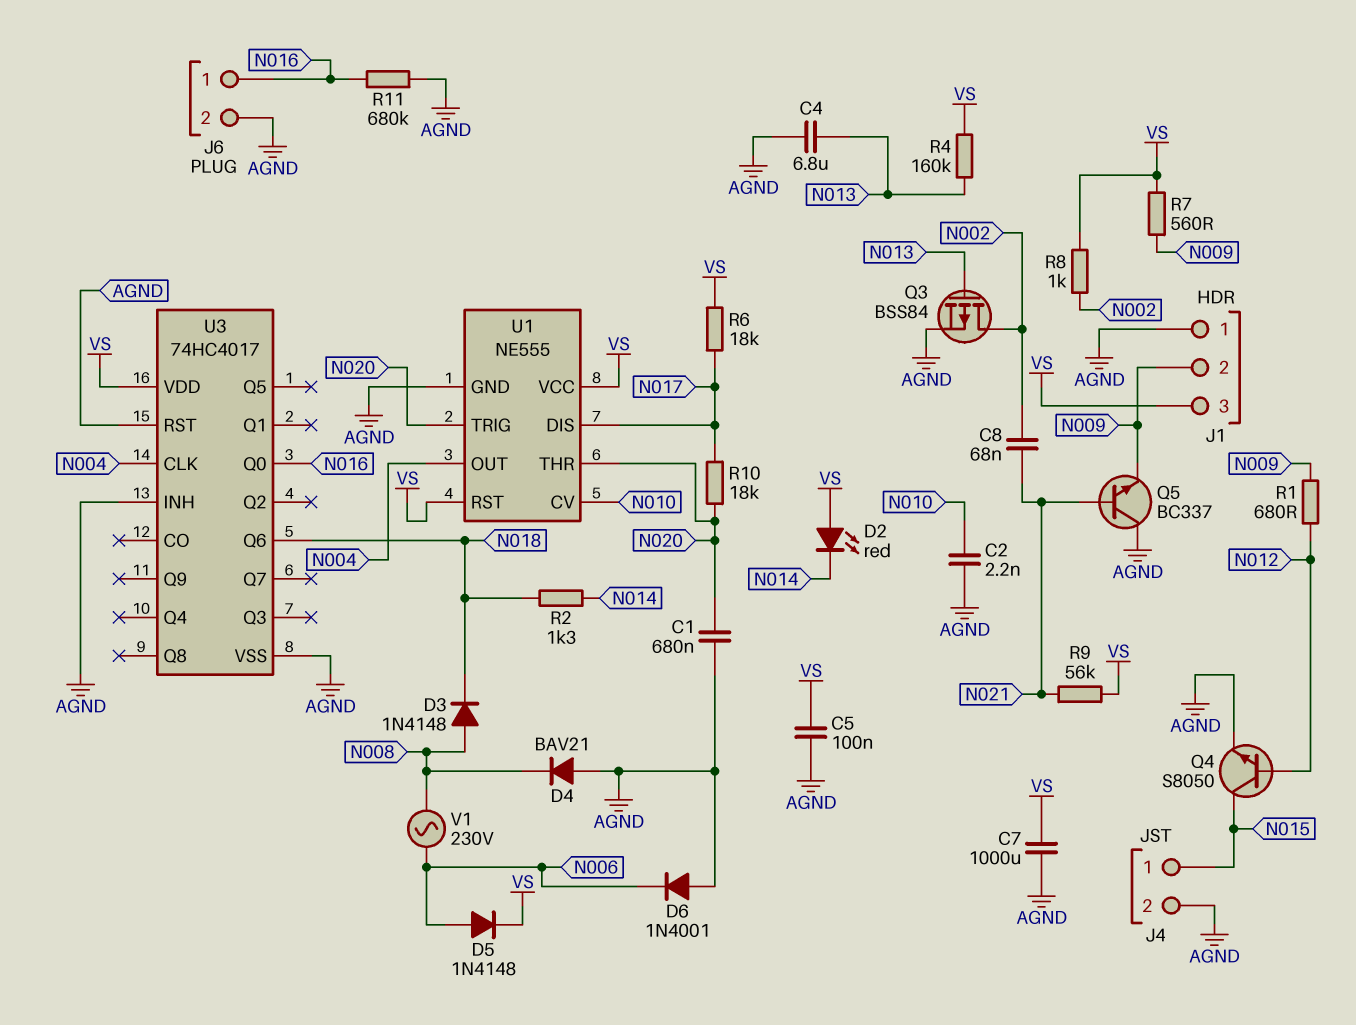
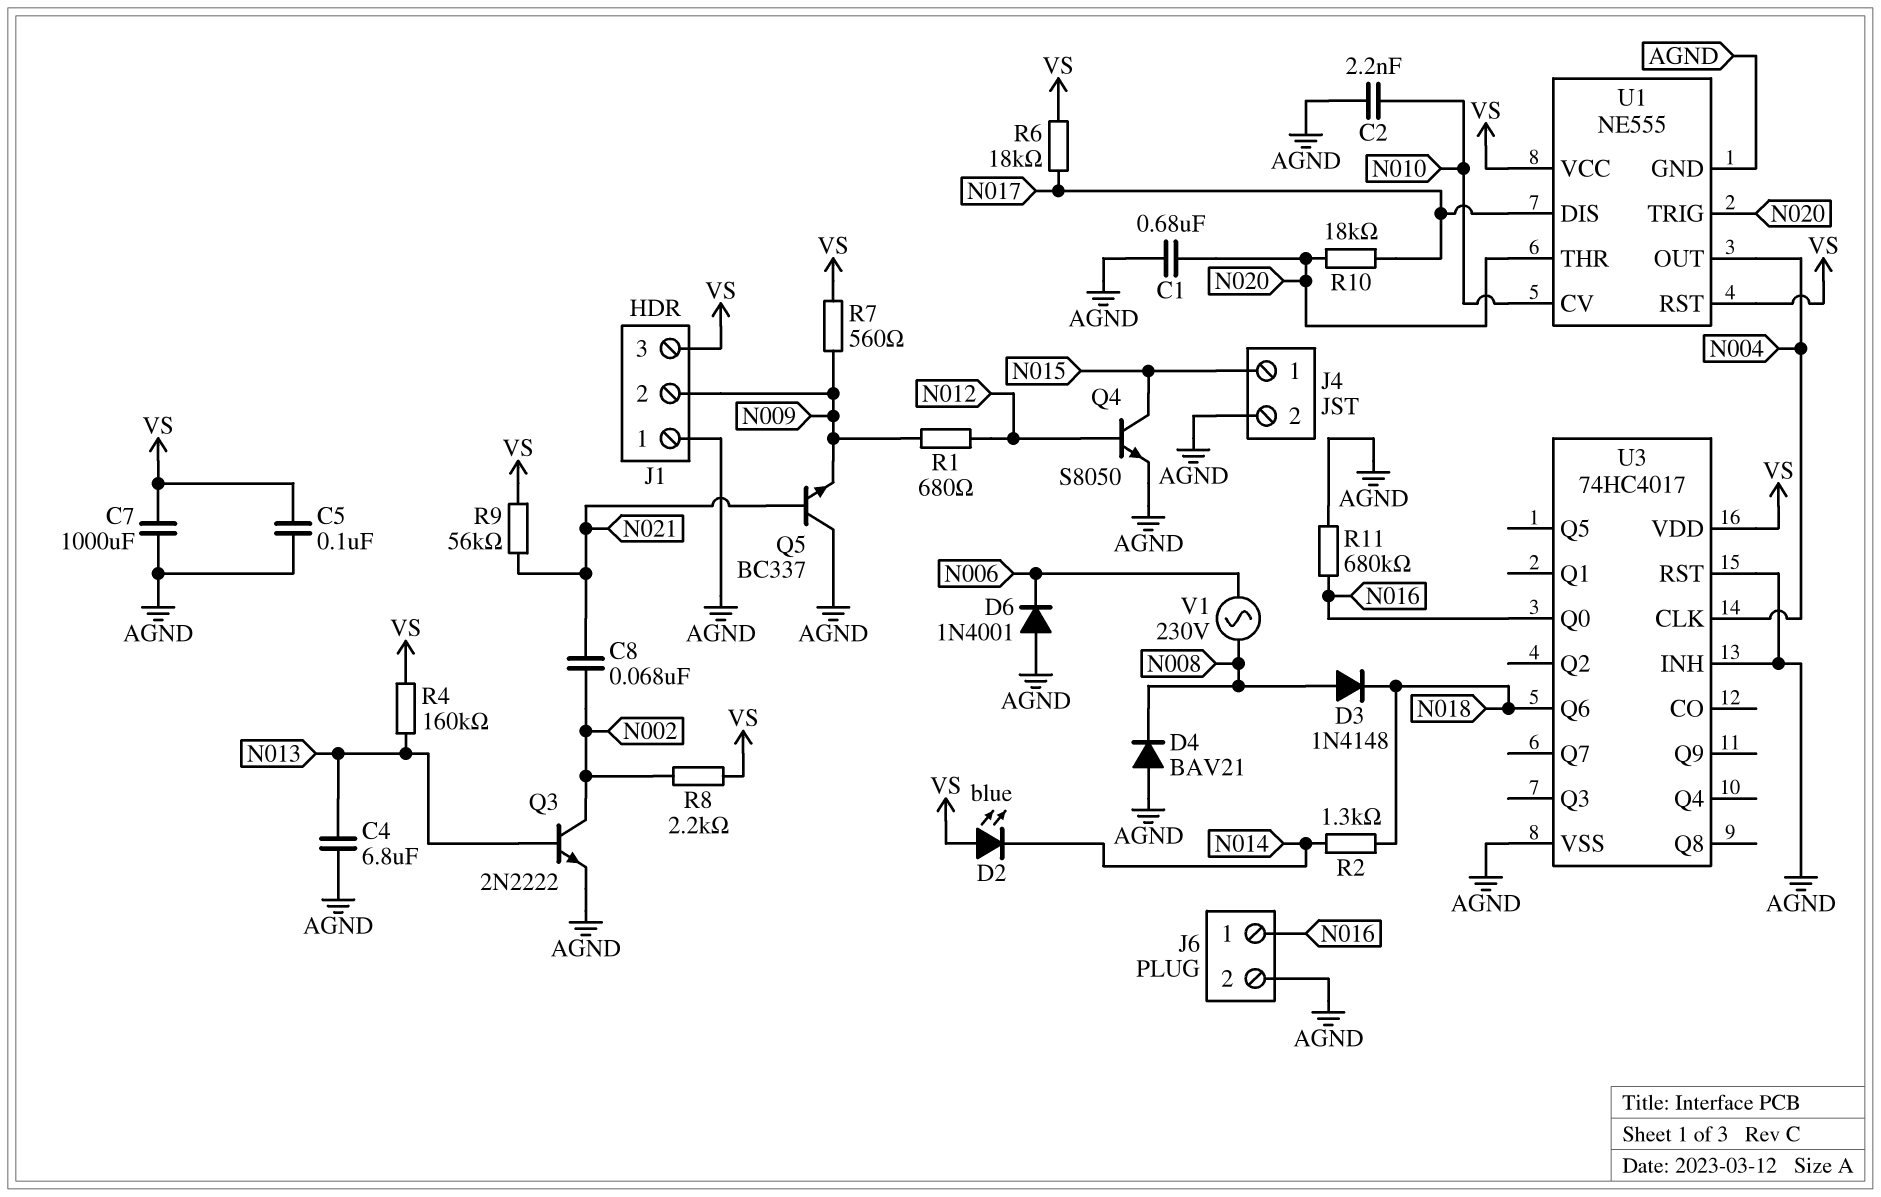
D2: LED red (A VS, K N014) -> LED blue (A VS, K N014)
D5: diode 1N4148 (A N006, K VS) -> none
Q3: PMOS BSS84 (G N013, D N002, S AGND) -> NPN 2N2222 (B N013, C N002, E AGND)
R8: 1k (N002, VS) -> 2.2k (N002, VS)

